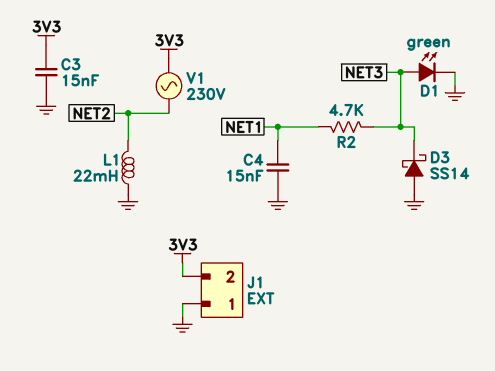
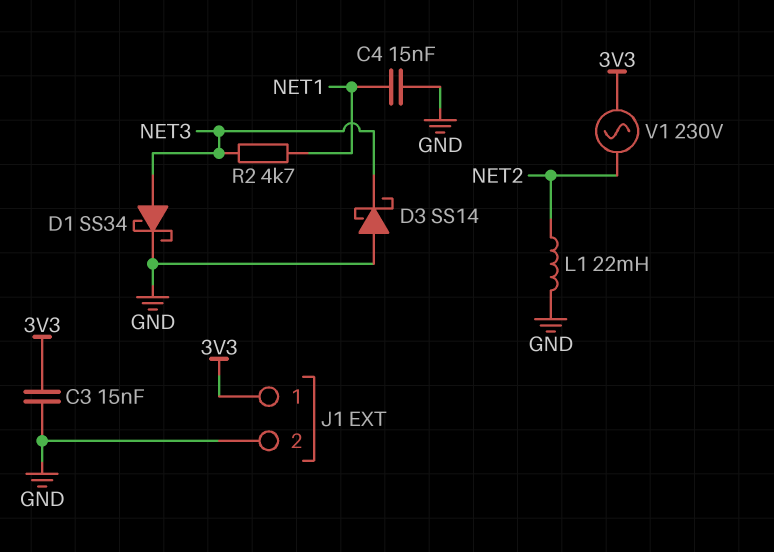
D1: LED green (A NET3, K GND) -> schottky SS34 (A NET3, K GND)
J1 pin 1: GND -> 3V3
J1 pin 2: 3V3 -> GND

